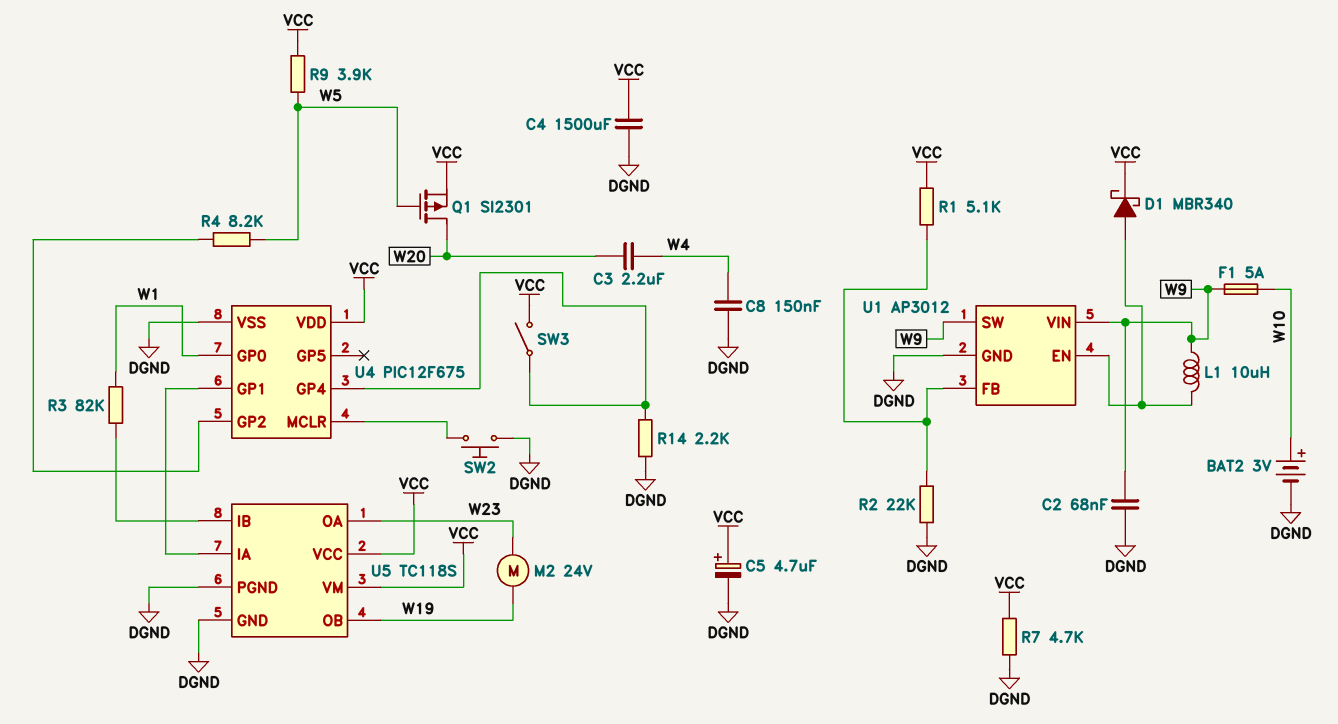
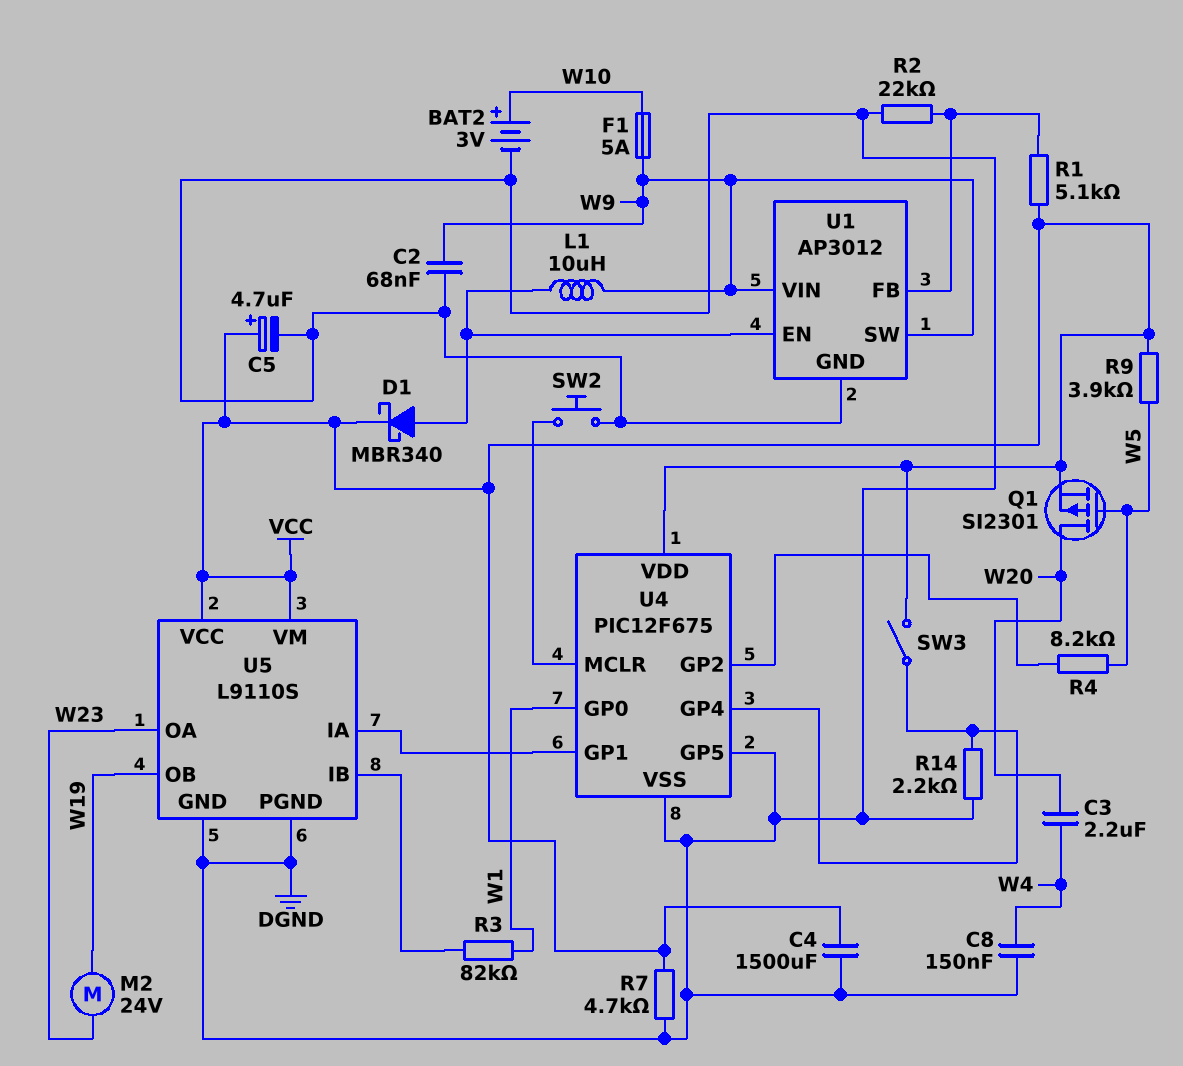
U4 pin GP5: none -> DGND
U5: TC118S -> L9110S

